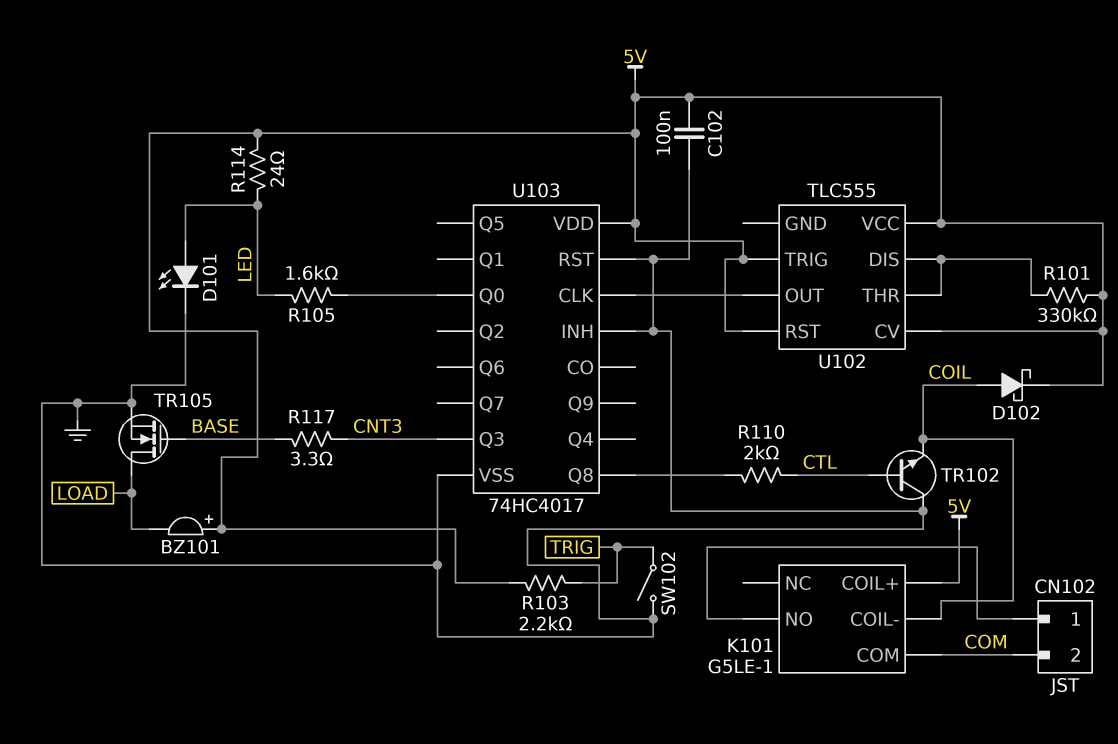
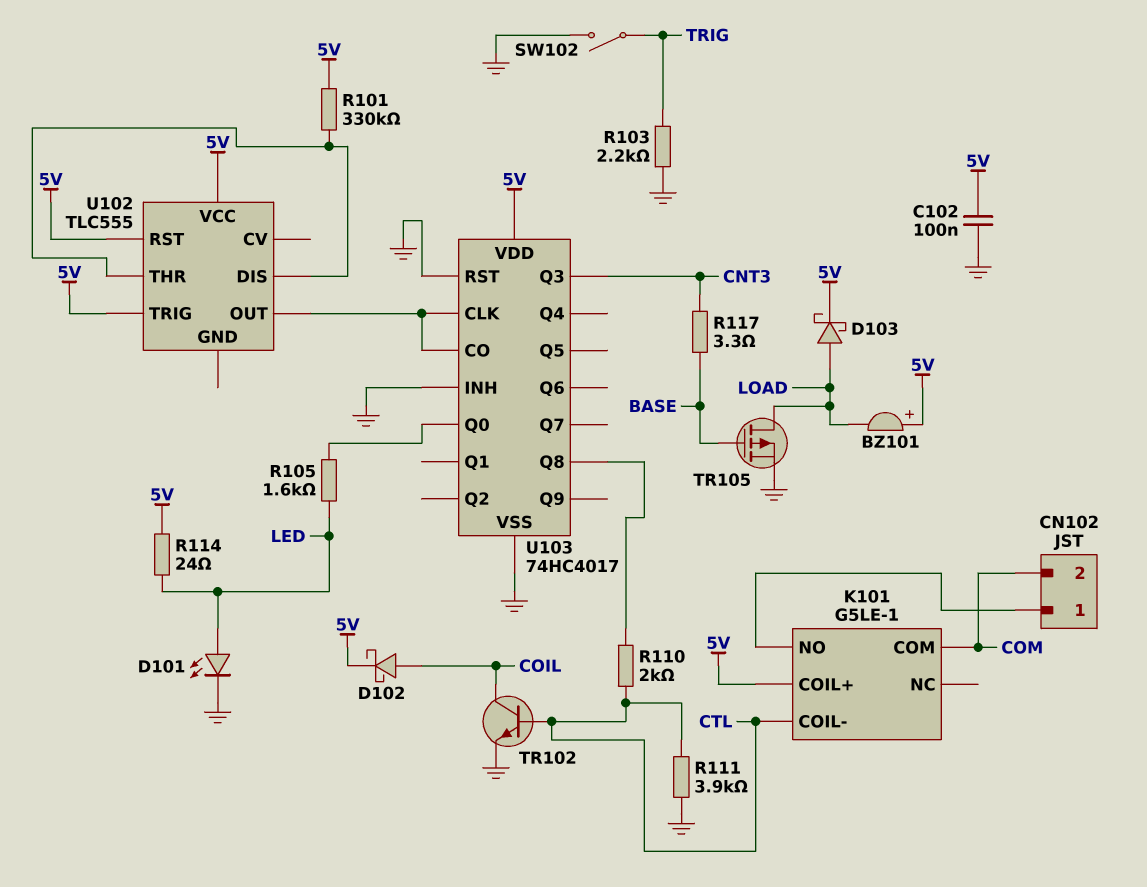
D103: none -> schottky (A LOAD, K 5V)
K101 pin COIL-: COIL -> CTL
R103: 2.2k (5V, TRIG) -> 2.2k (GND, TRIG)
R111: none -> 3.9k (CTL, GND)
TR102: NPN (B CTL, C GND, E COIL) -> NPN (B CTL, C COIL, E GND)
TR105: NMOS (G BASE, D LOAD, S GND) -> PMOS (G BASE, D LOAD, S GND)
U102 pin CV: 5V -> none
U103 pin CO: none -> U102/OUT

